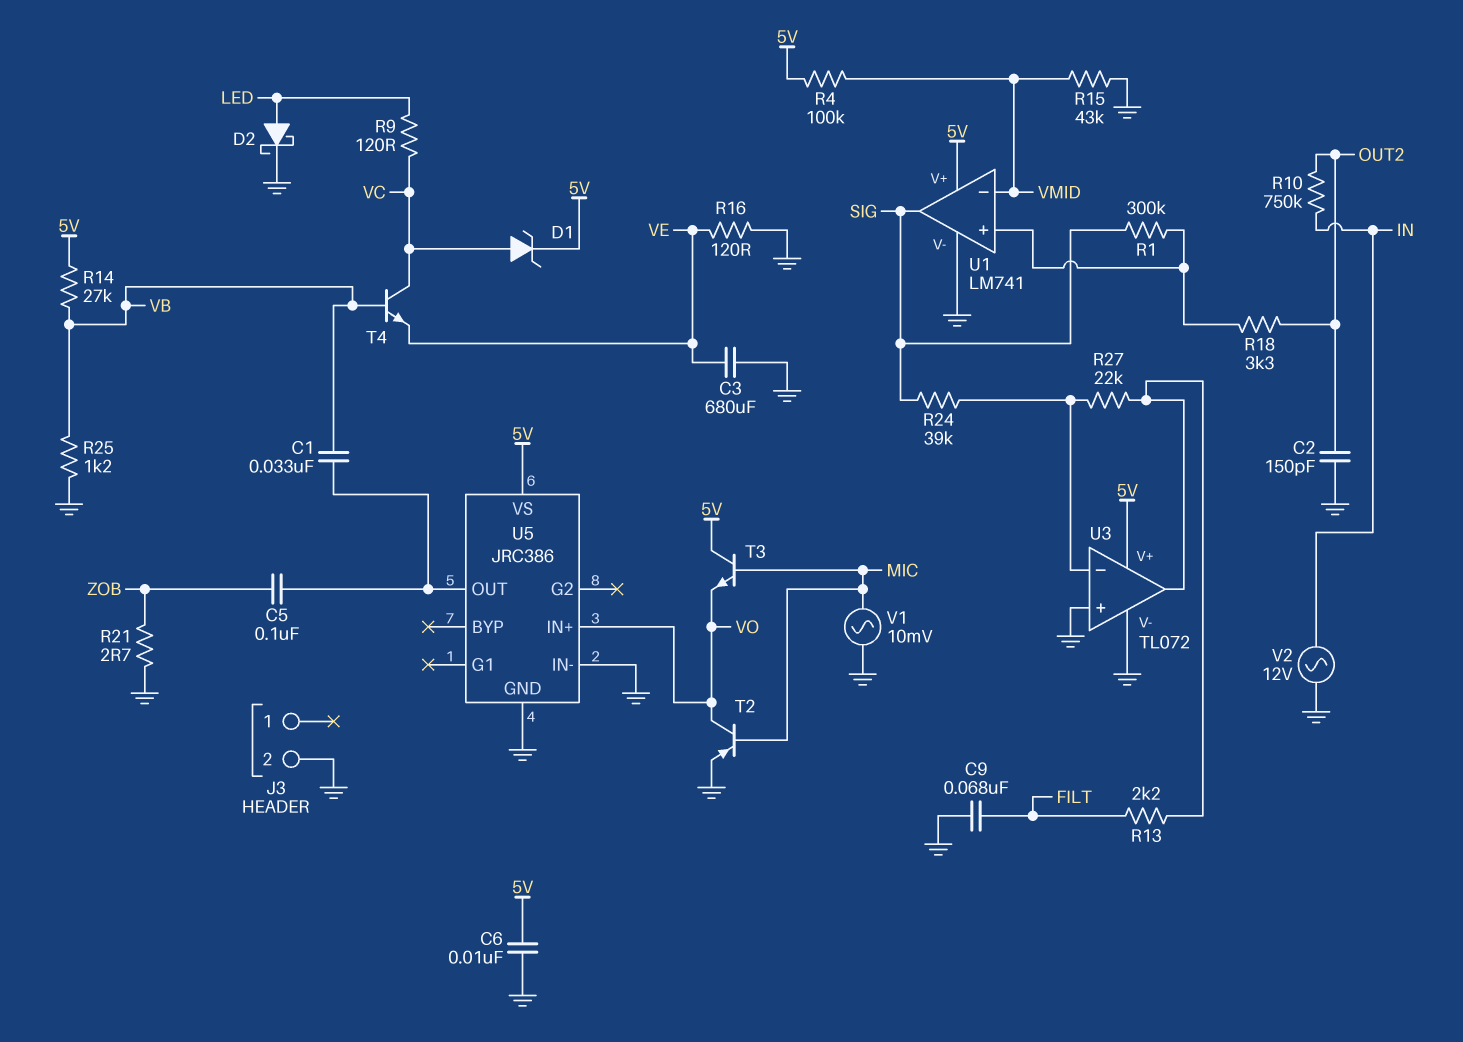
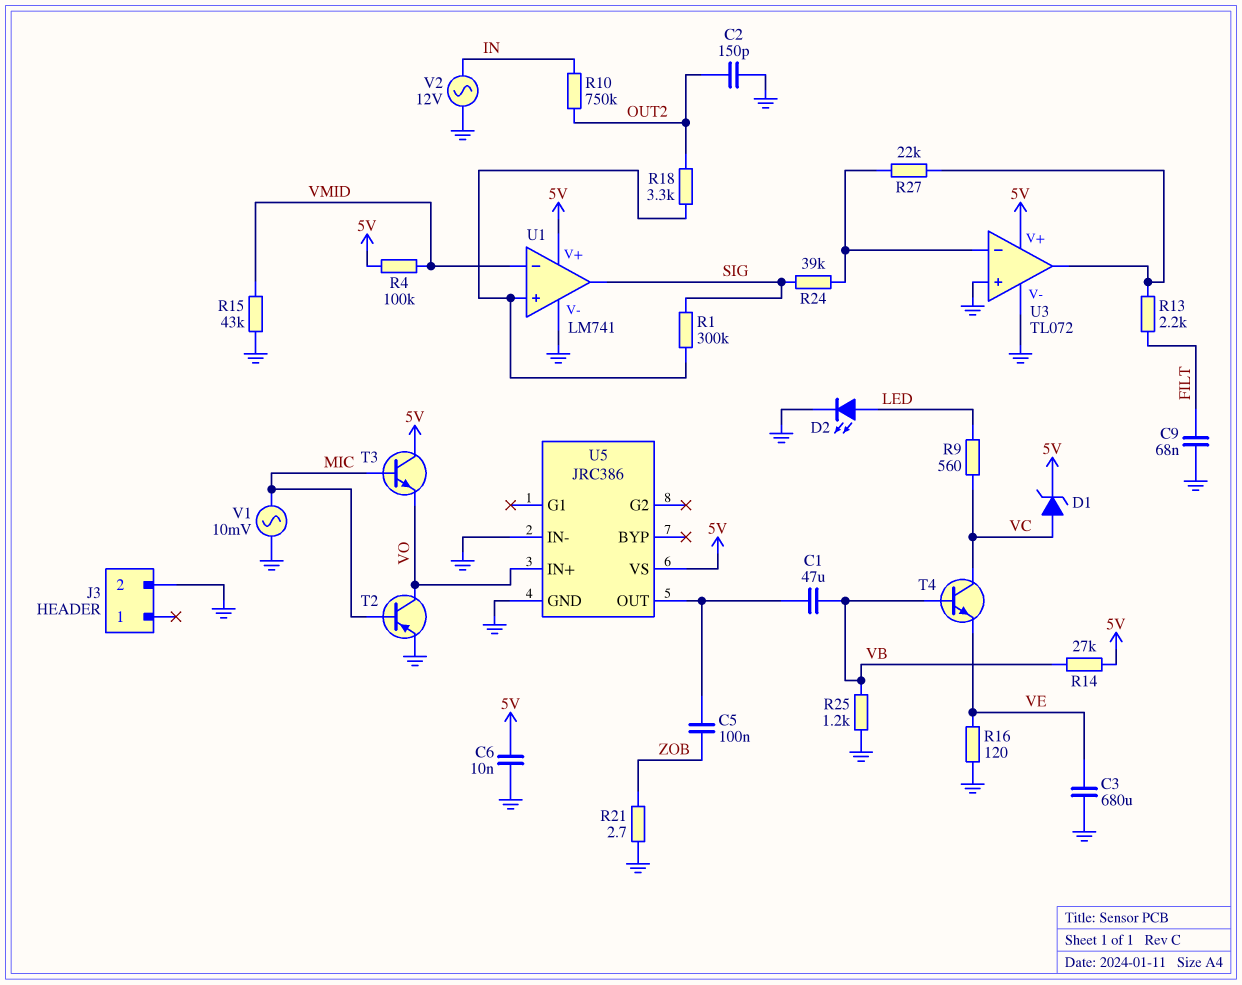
C1: 33nF (U5/OUT, VB) -> 47uF (U5/OUT, VB)
D2: schottky (A LED, K GND) -> LED (A LED, K GND)
R9: 120 (LED, VC) -> 560 (LED, VC)

